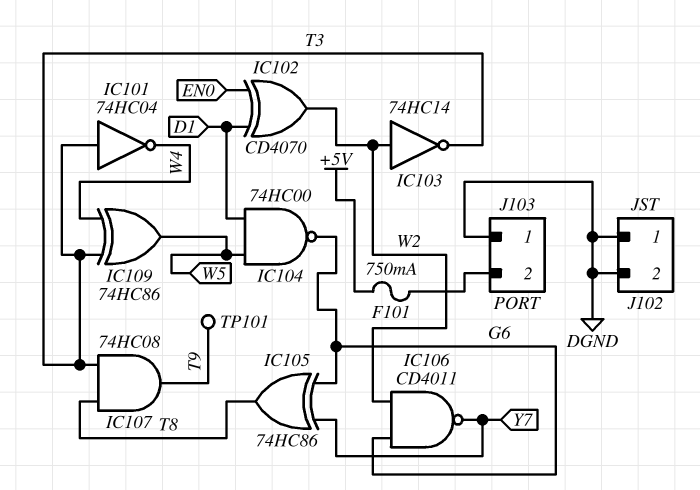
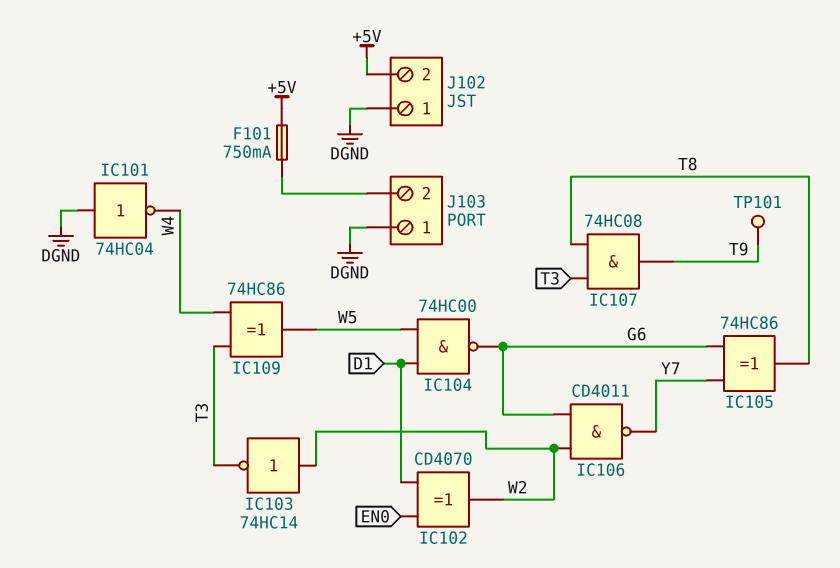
IC101: NOT 74HC04 (in T3, out W4) -> NOT 74HC04 (in DGND, out W4)
J102 pin 2: DGND -> +5V

